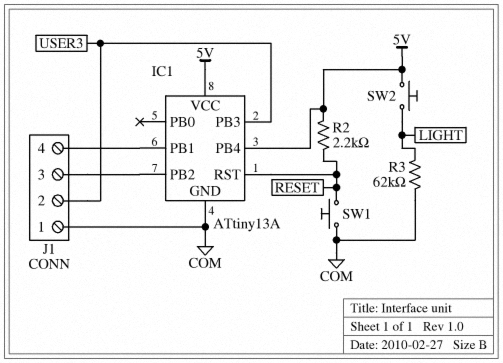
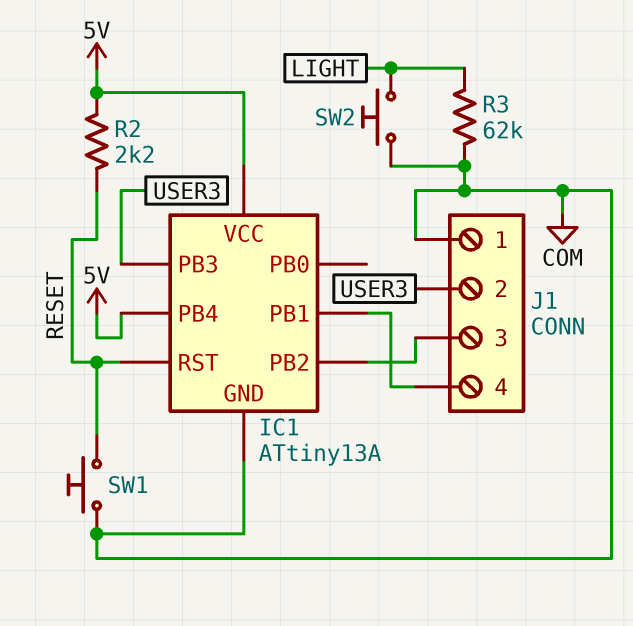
SW2: button (5V, LIGHT) -> button (COM, LIGHT)

